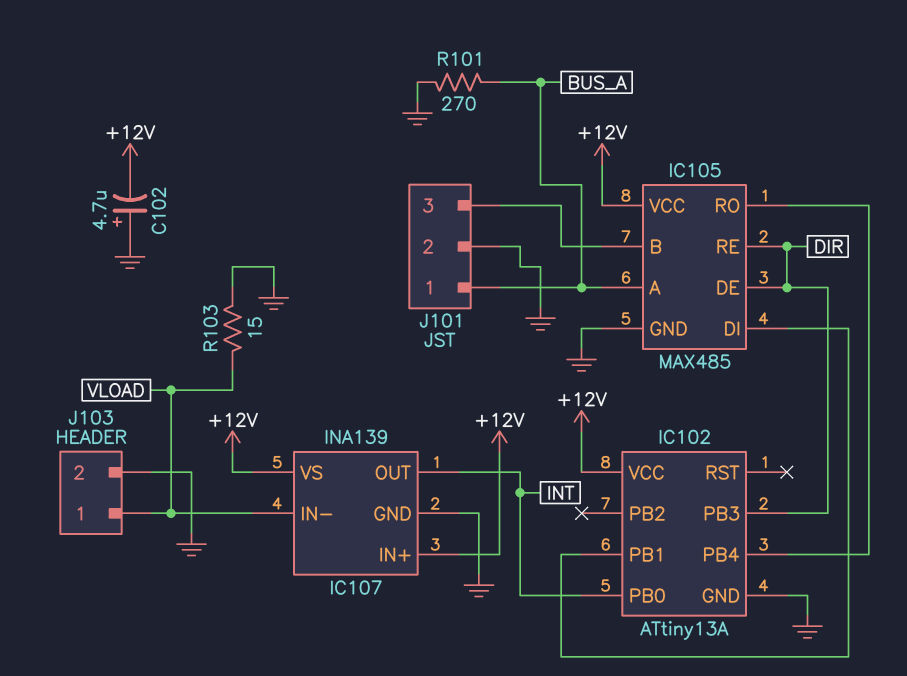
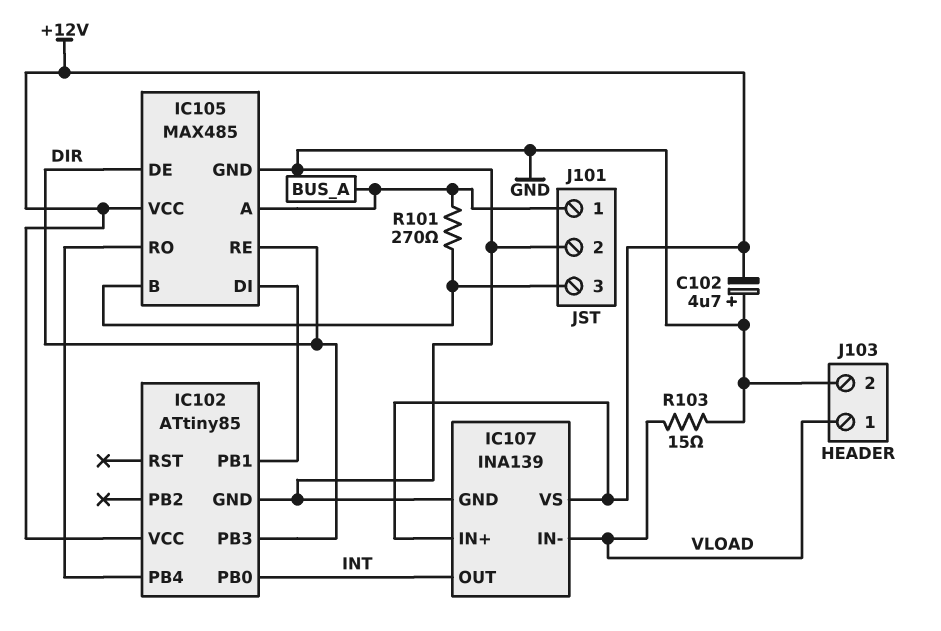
IC102: ATtiny13A -> ATtiny85
R101: 270 (BUS_A, GND) -> 270 (BUS_A, IC105/B)

